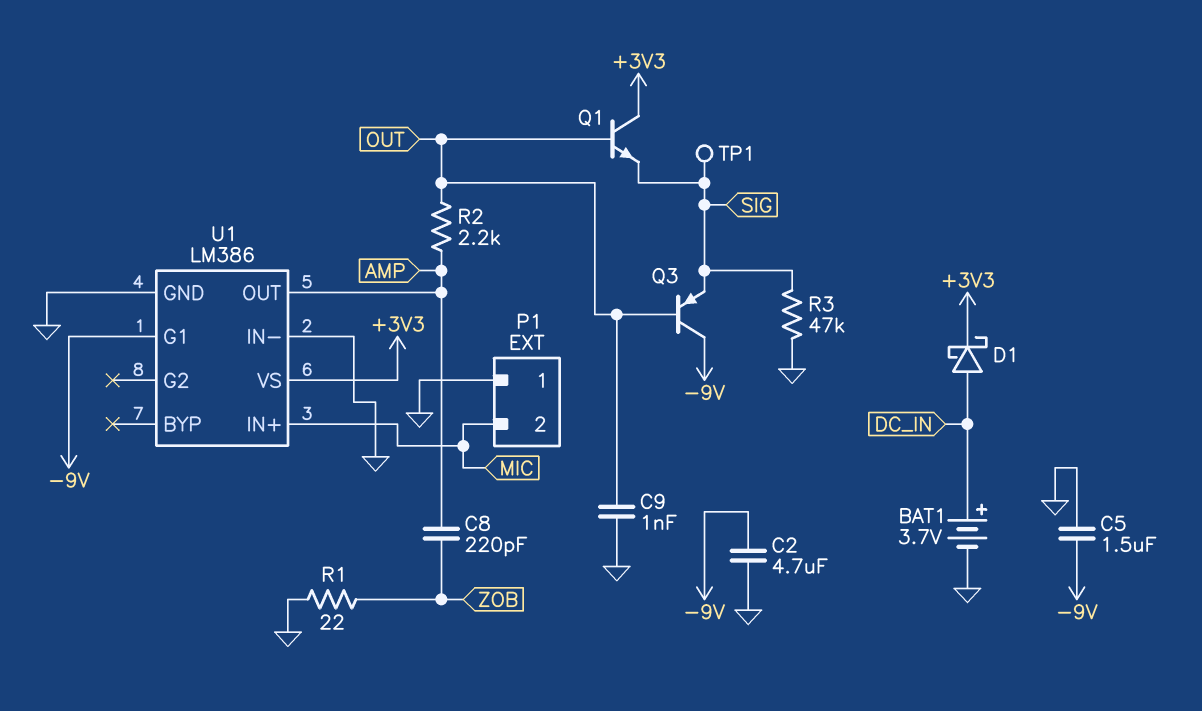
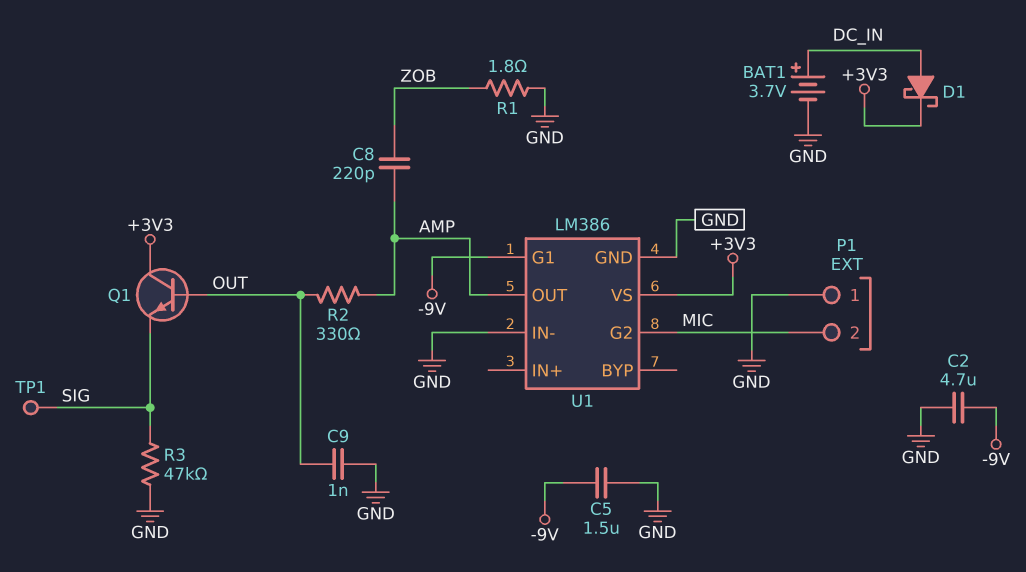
Q3: PNP (B OUT, C -9V, E SIG) -> none
R1: 22 (GND, ZOB) -> 1.8 (GND, ZOB)
R2: 2.2k (AMP, OUT) -> 330 (AMP, OUT)
U1 pin G2: none -> MIC
U1 pin IN+: MIC -> none

